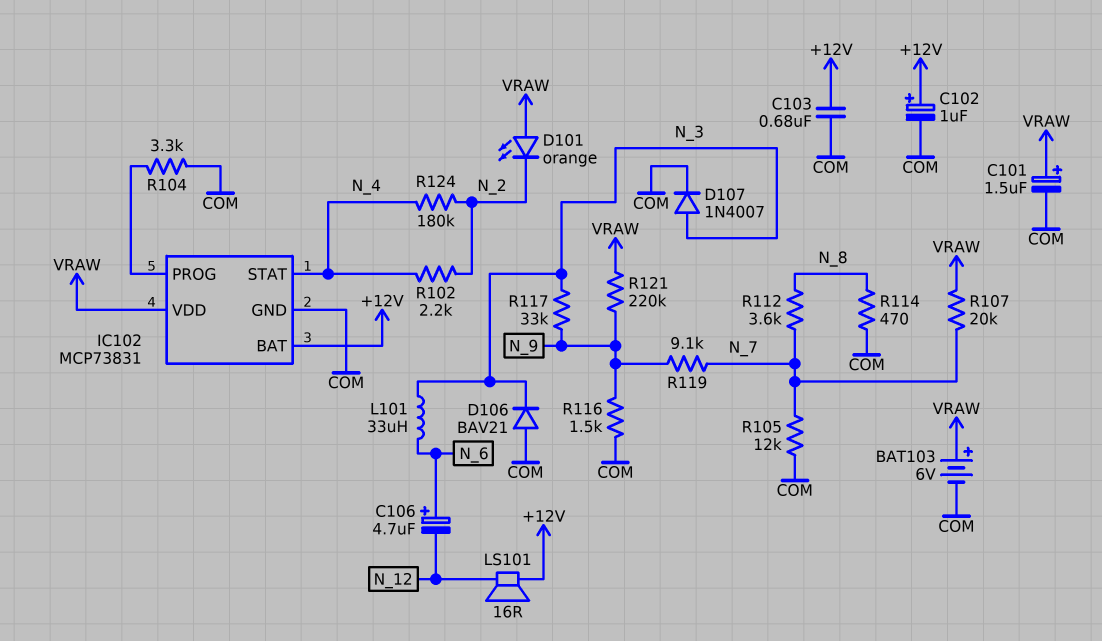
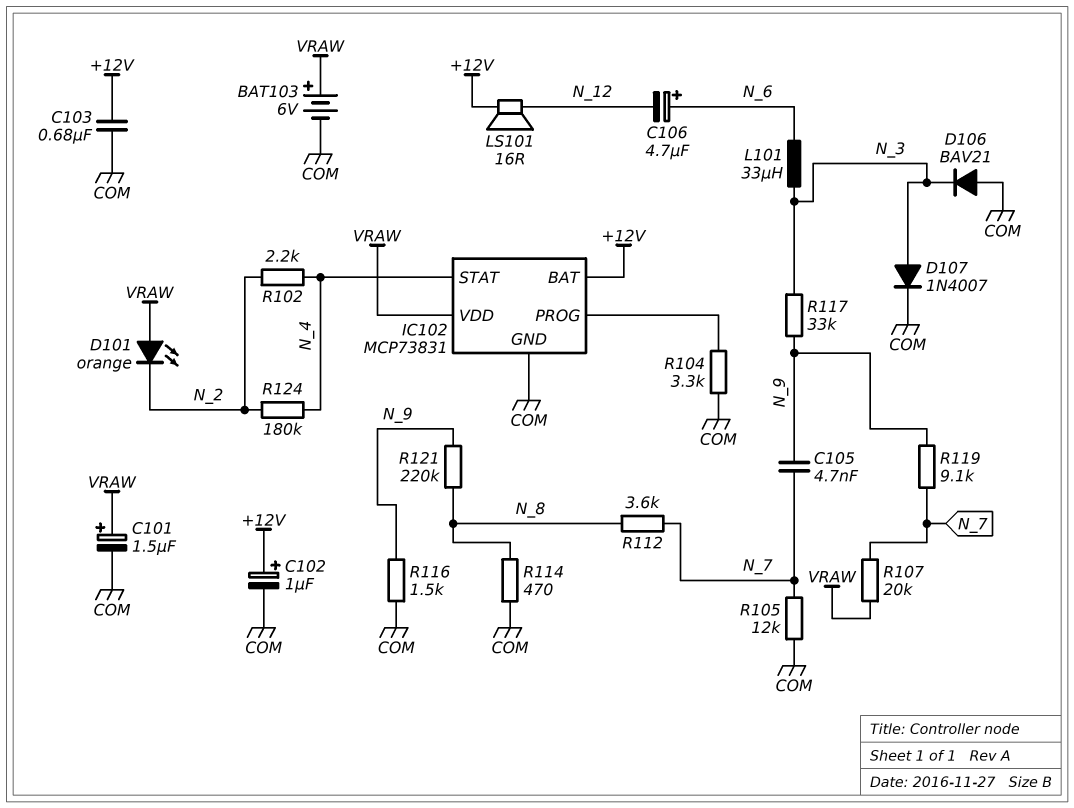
C105: none -> 4.7nF (N_7, N_9)
R121: 220k (N_9, VRAW) -> 220k (N_8, N_9)

